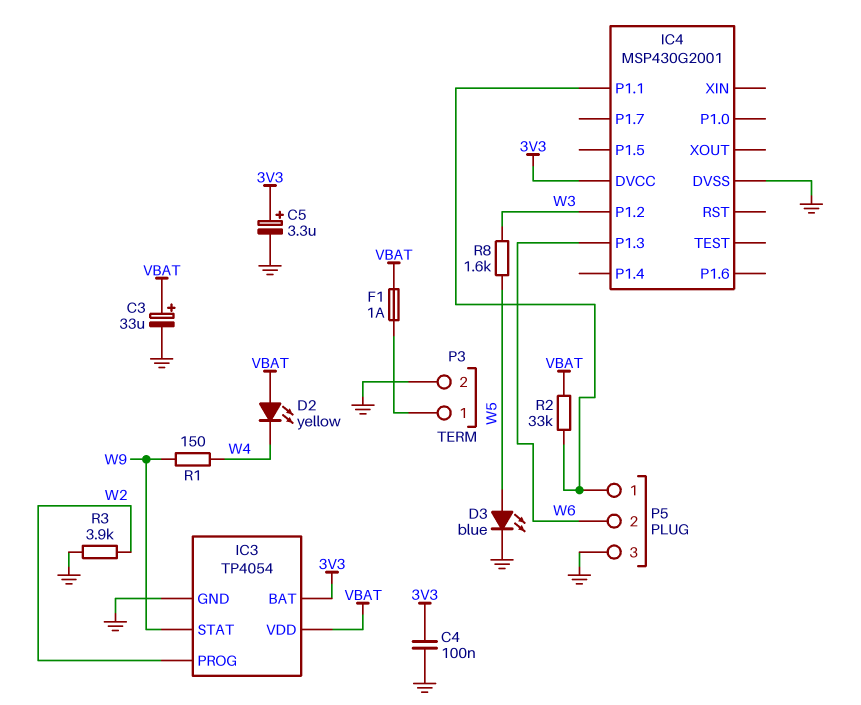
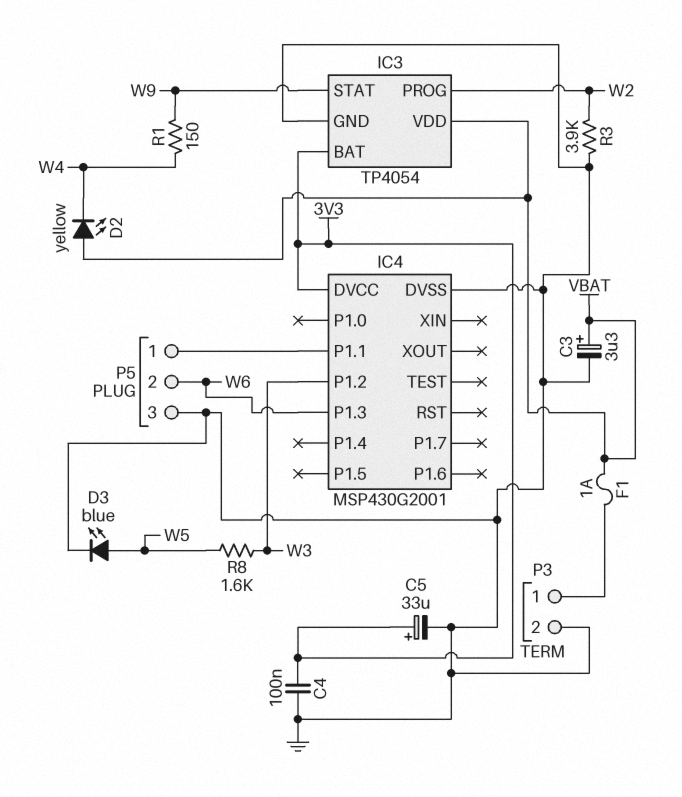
C3: 33uF (plus VBAT, minus GND) -> 3.3uF (plus VBAT, minus GND)
C5: 3.3uF (plus 3V3, minus GND) -> 33uF (plus 3V3, minus GND)
R2: 33k (IC4/P1.1, VBAT) -> none

